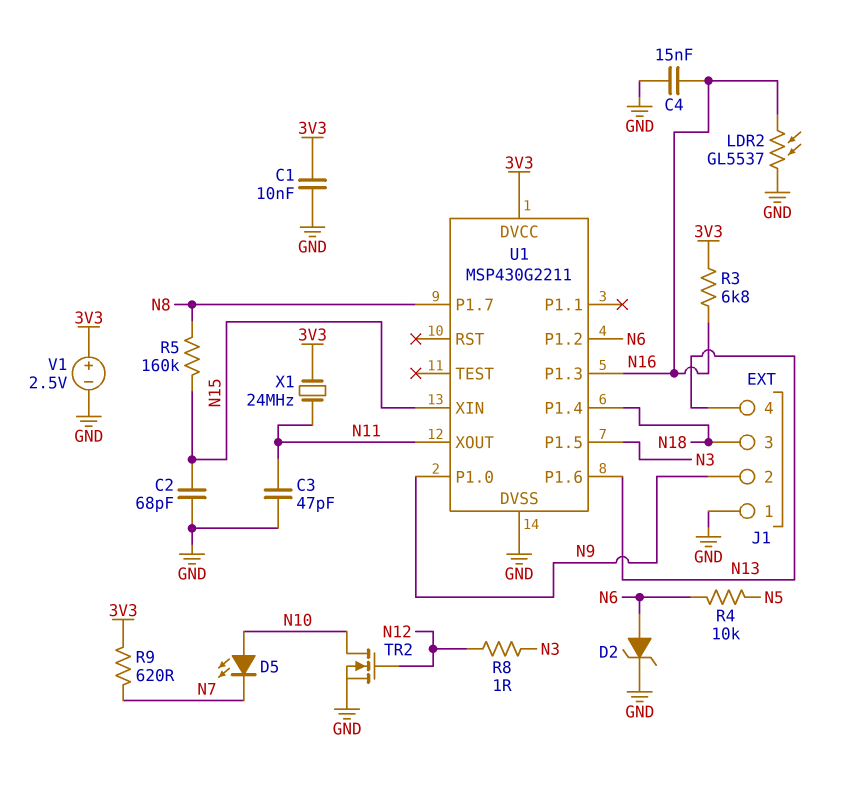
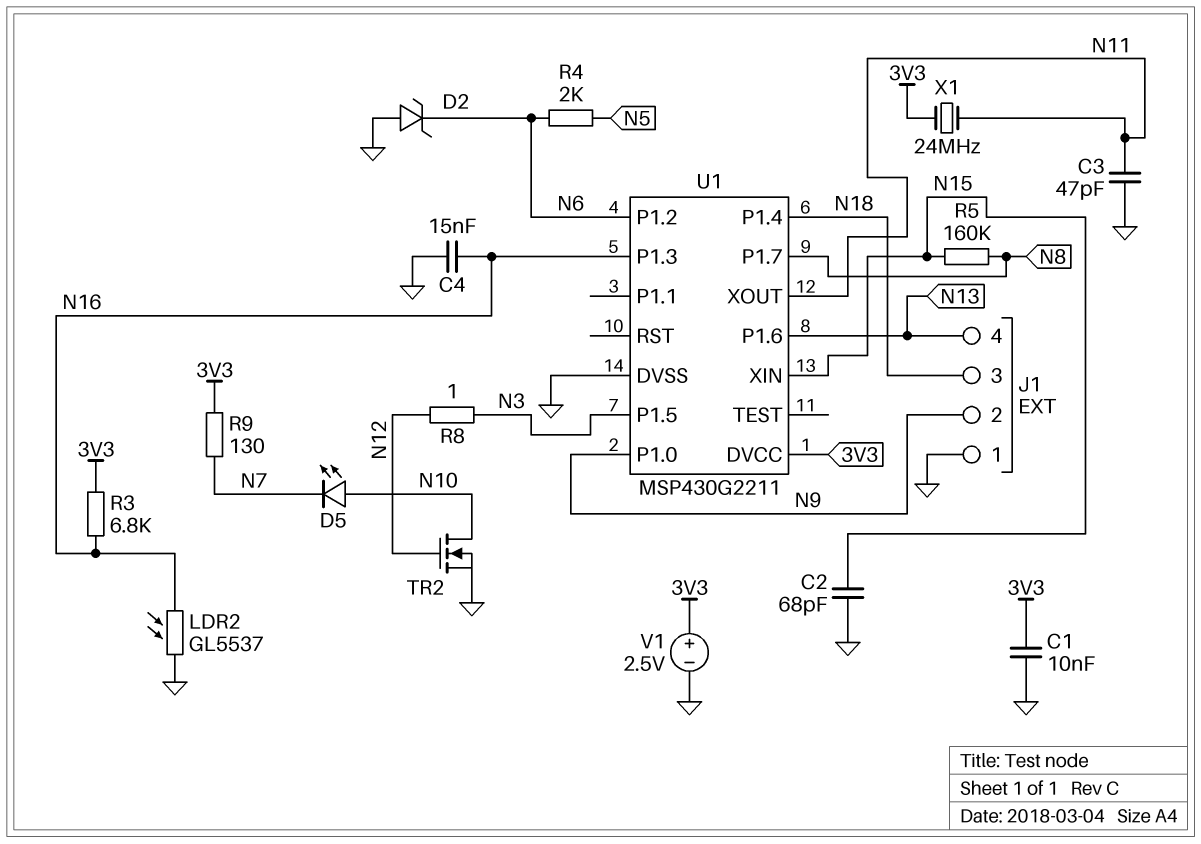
D2: zener (A N6, K GND) -> zener (A GND, K N6)
R4: 10k (N5, N6) -> 2k (N5, N6)
R9: 620 (3V3, N7) -> 130 (3V3, N7)

